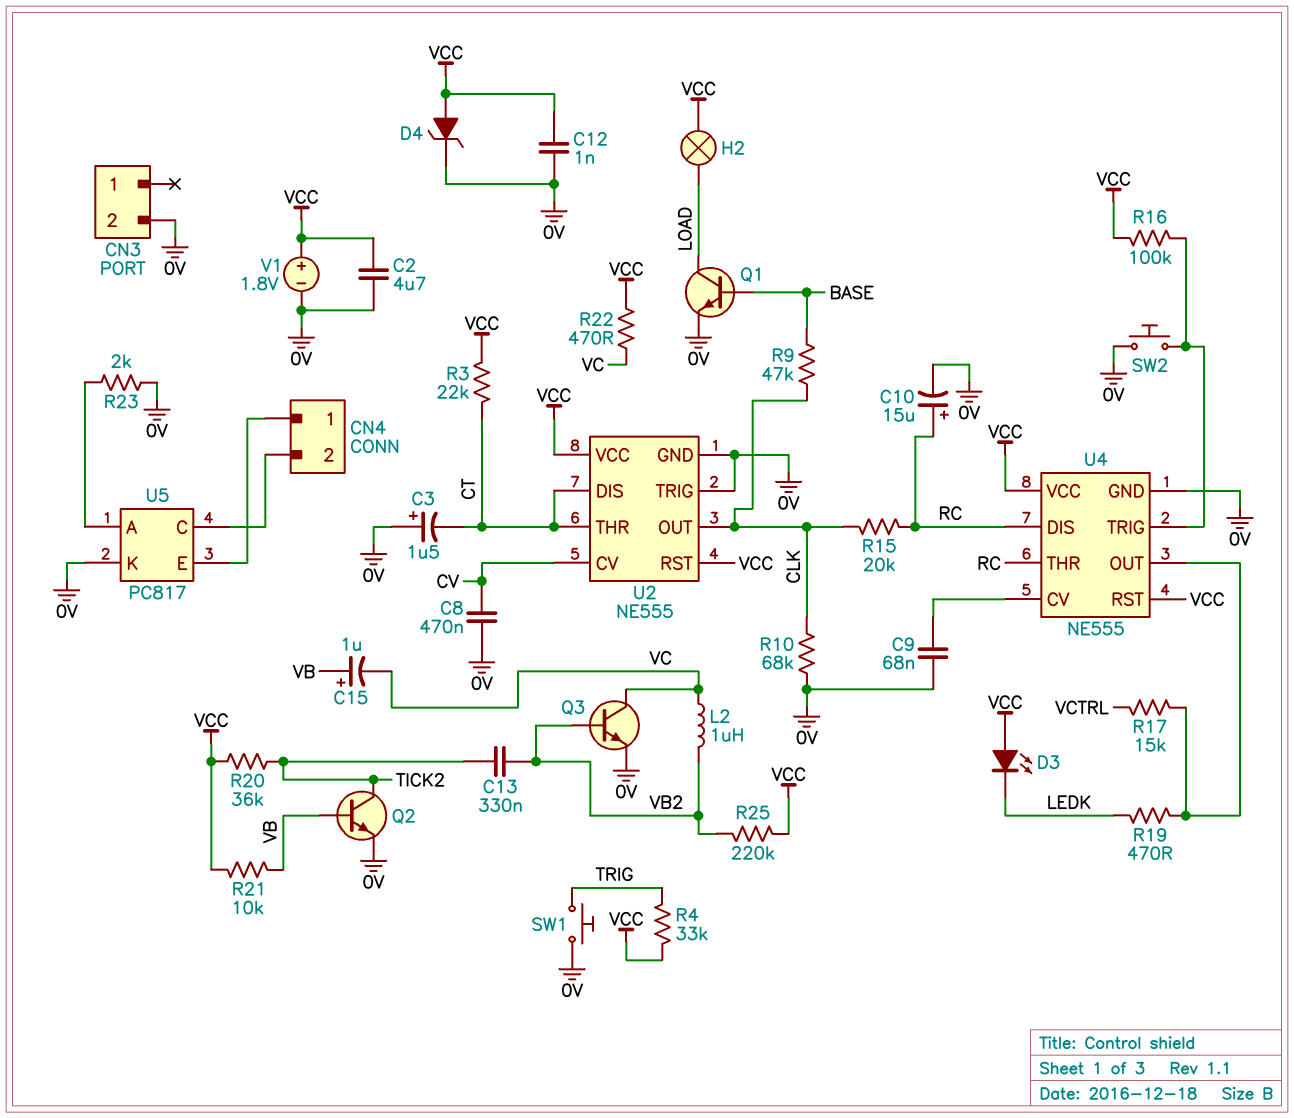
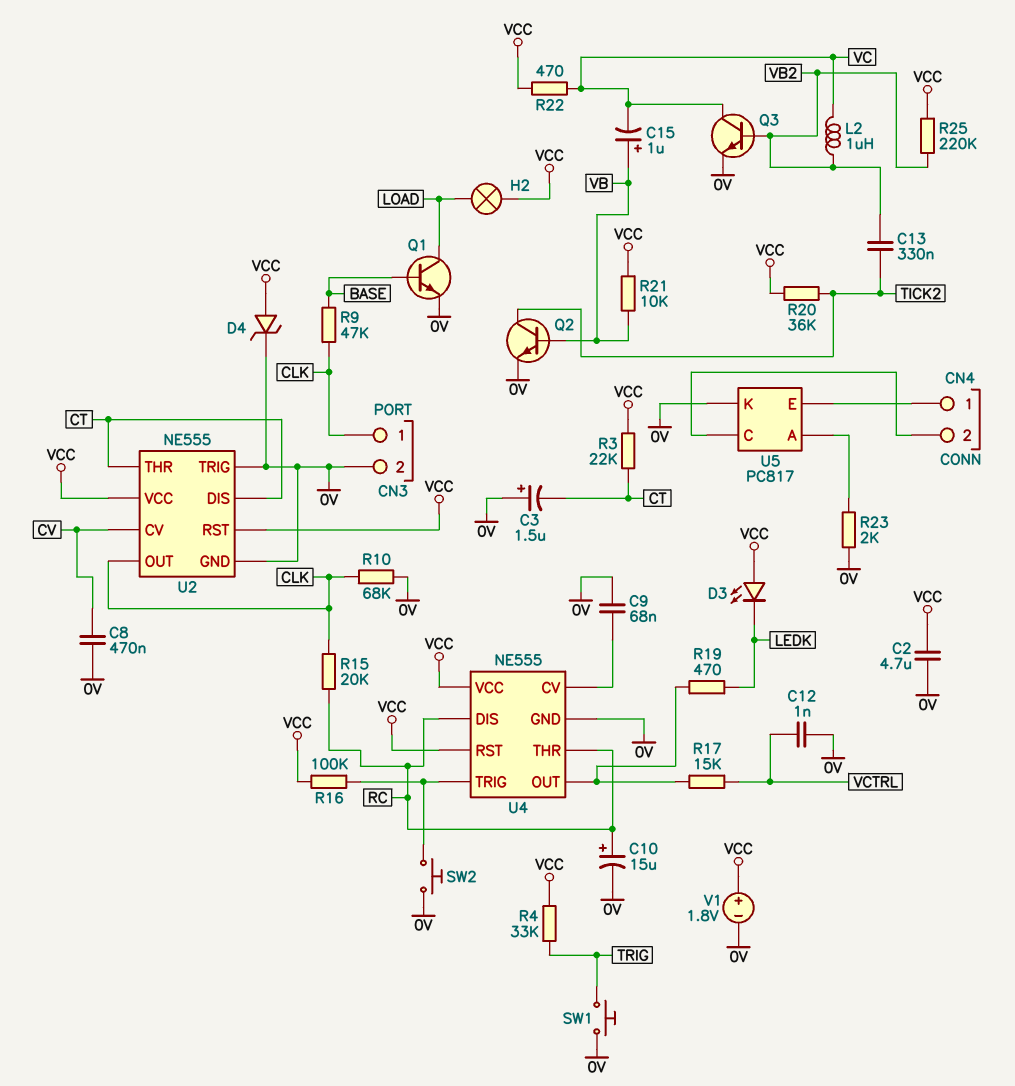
C12: 1nF (0V, VCC) -> 1nF (0V, VCTRL)
CN3 pin 1: none -> CLK

